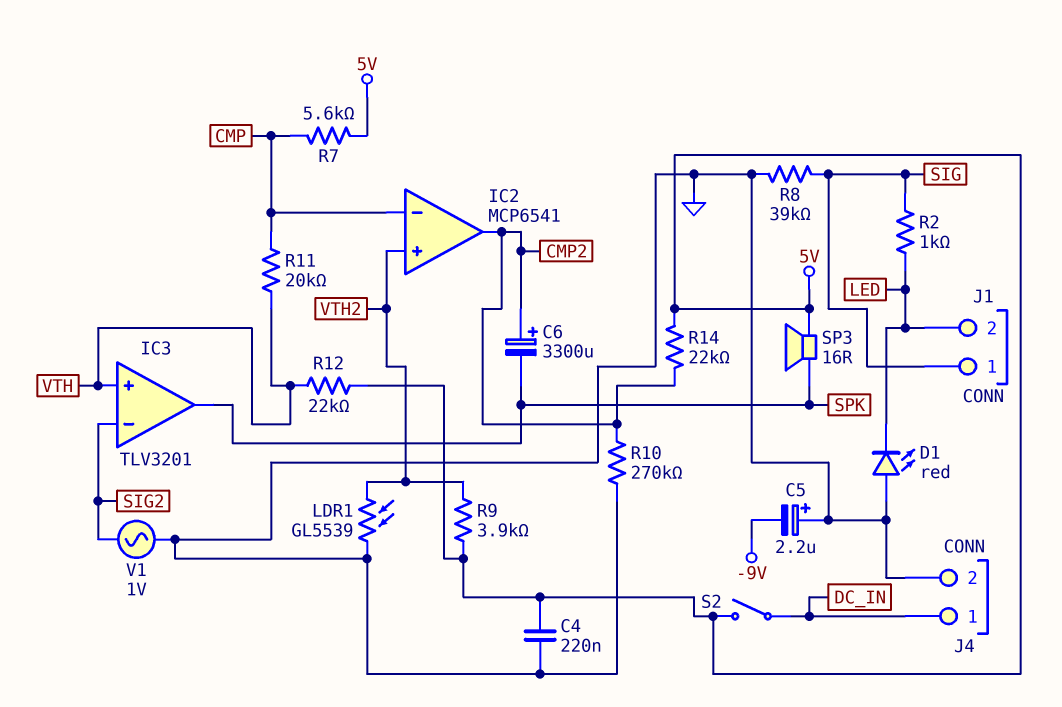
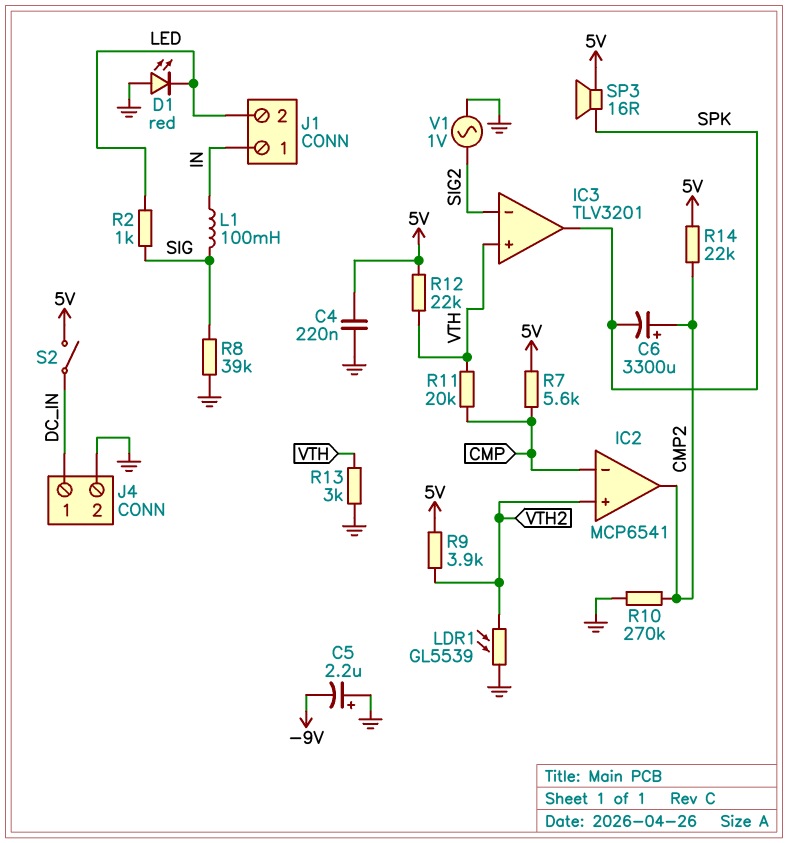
J1 pin 1: SIG -> IN
L1: none -> 100mH (IN, SIG)
R13: none -> 3k (GND, VTH)

